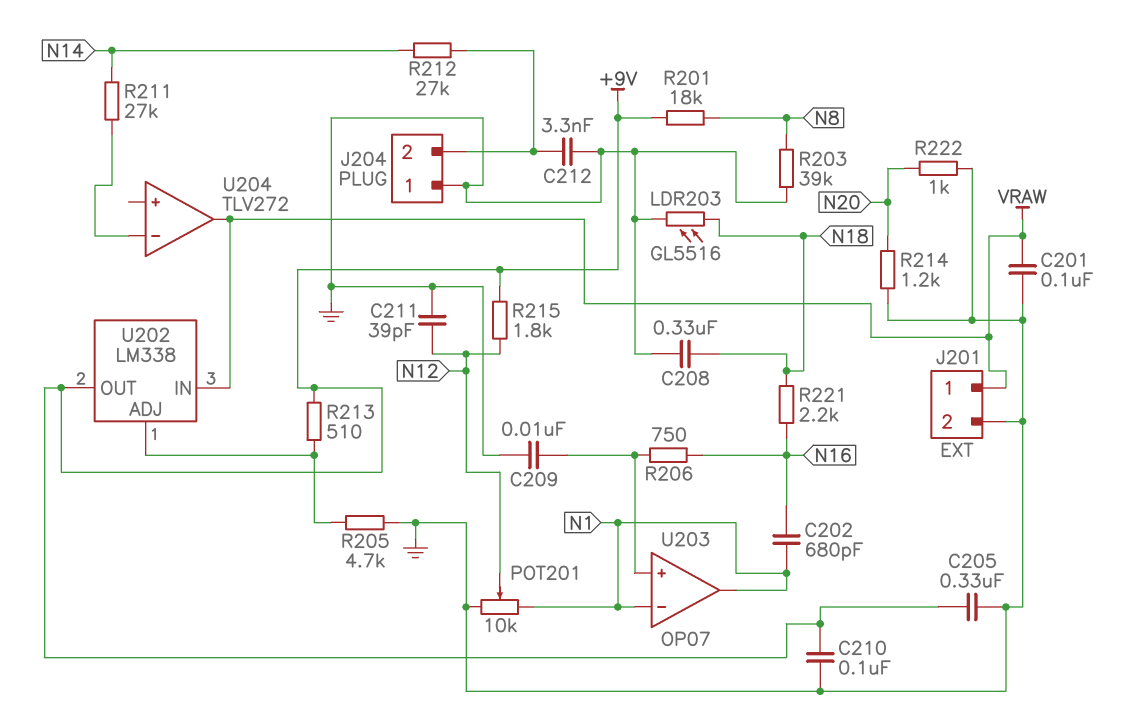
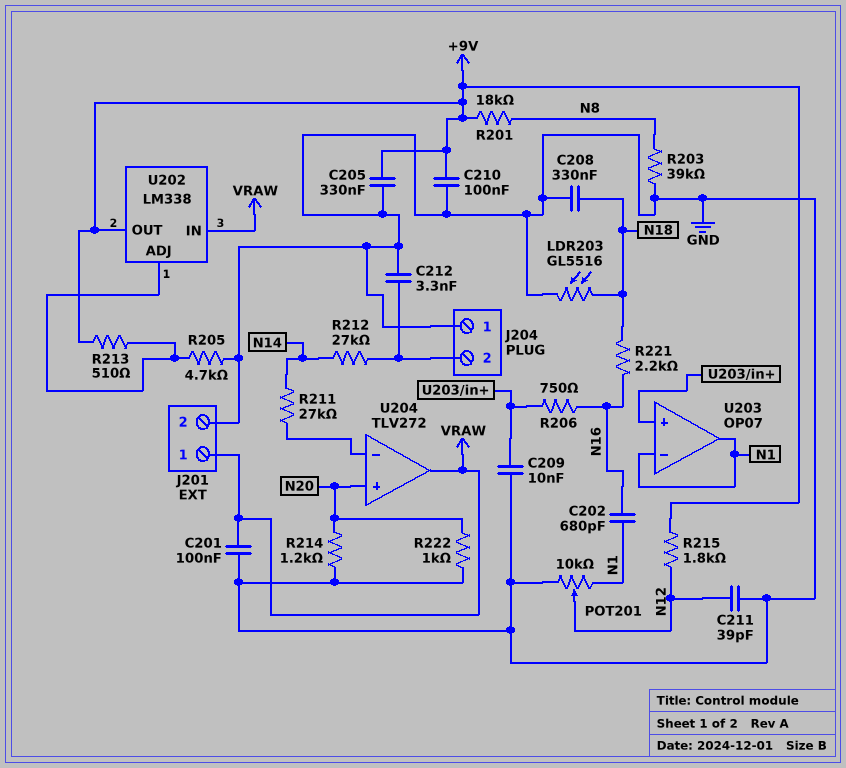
U204 pin in+: none -> N20

